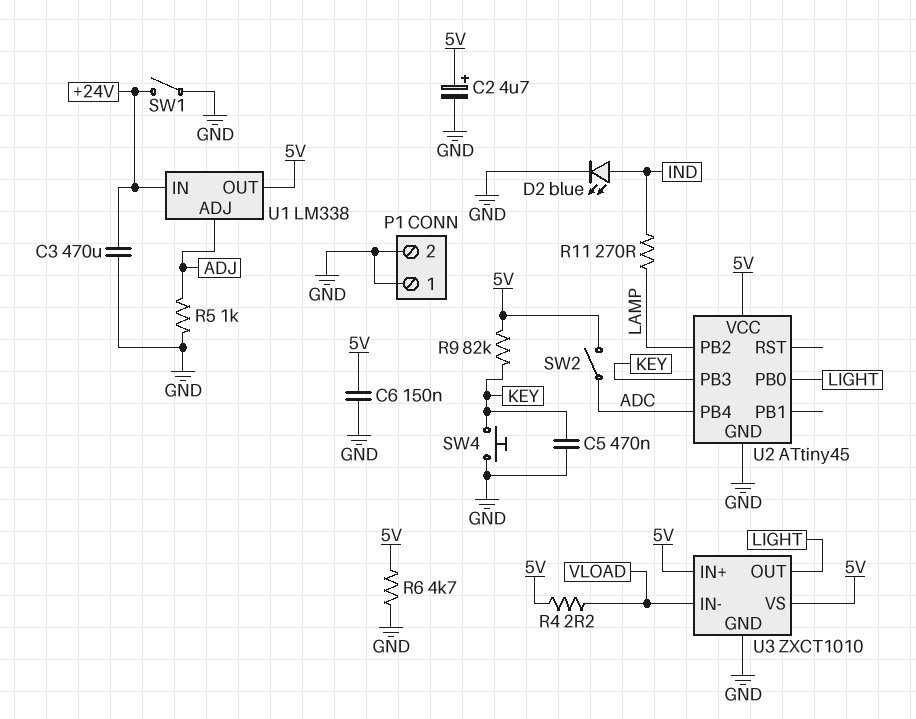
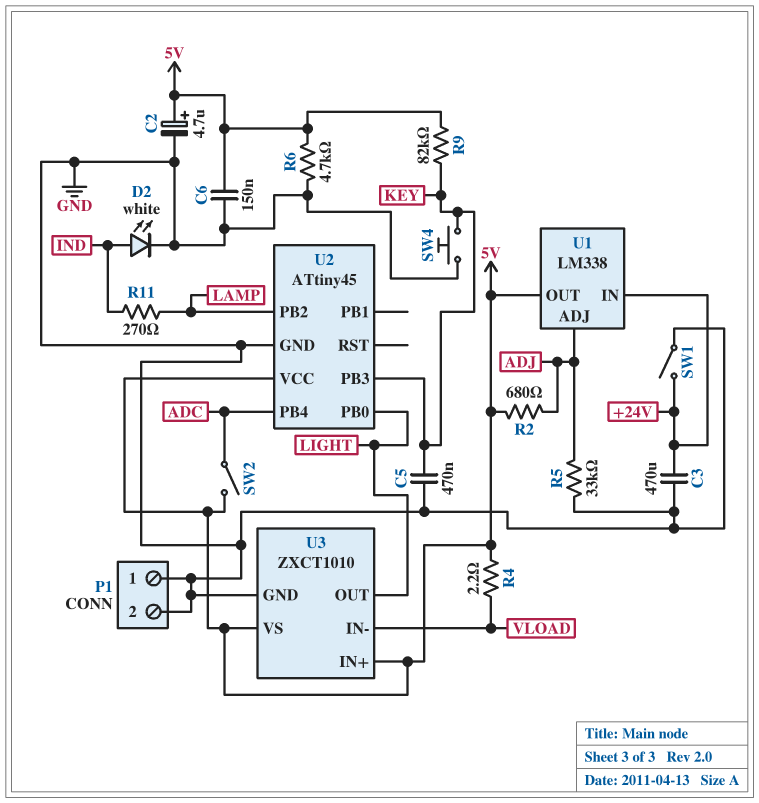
D2: LED blue (A IND, K GND) -> LED white (A IND, K GND)
R2: none -> 680 (5V, ADJ)
R5: 1k (ADJ, GND) -> 33k (ADJ, GND)

